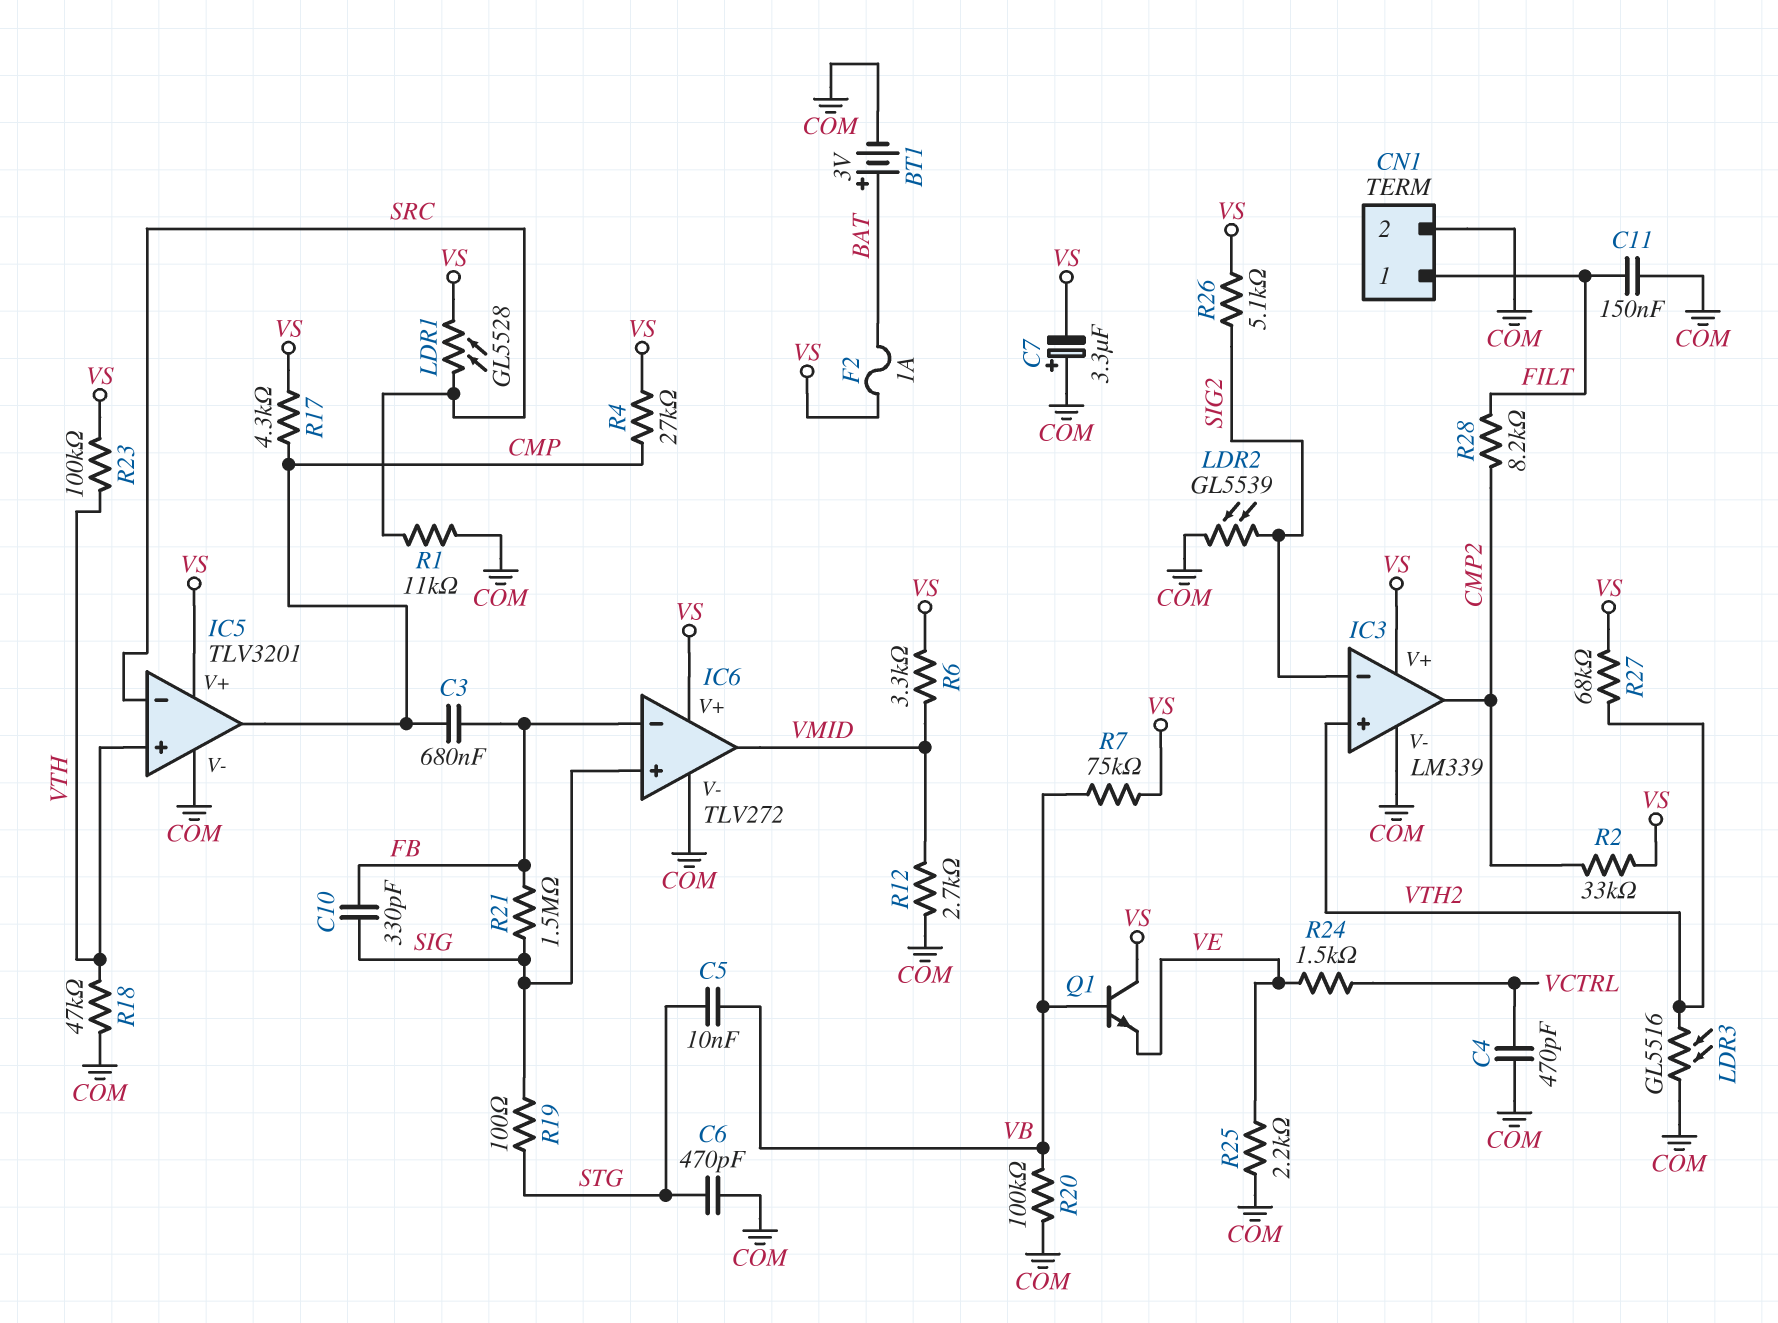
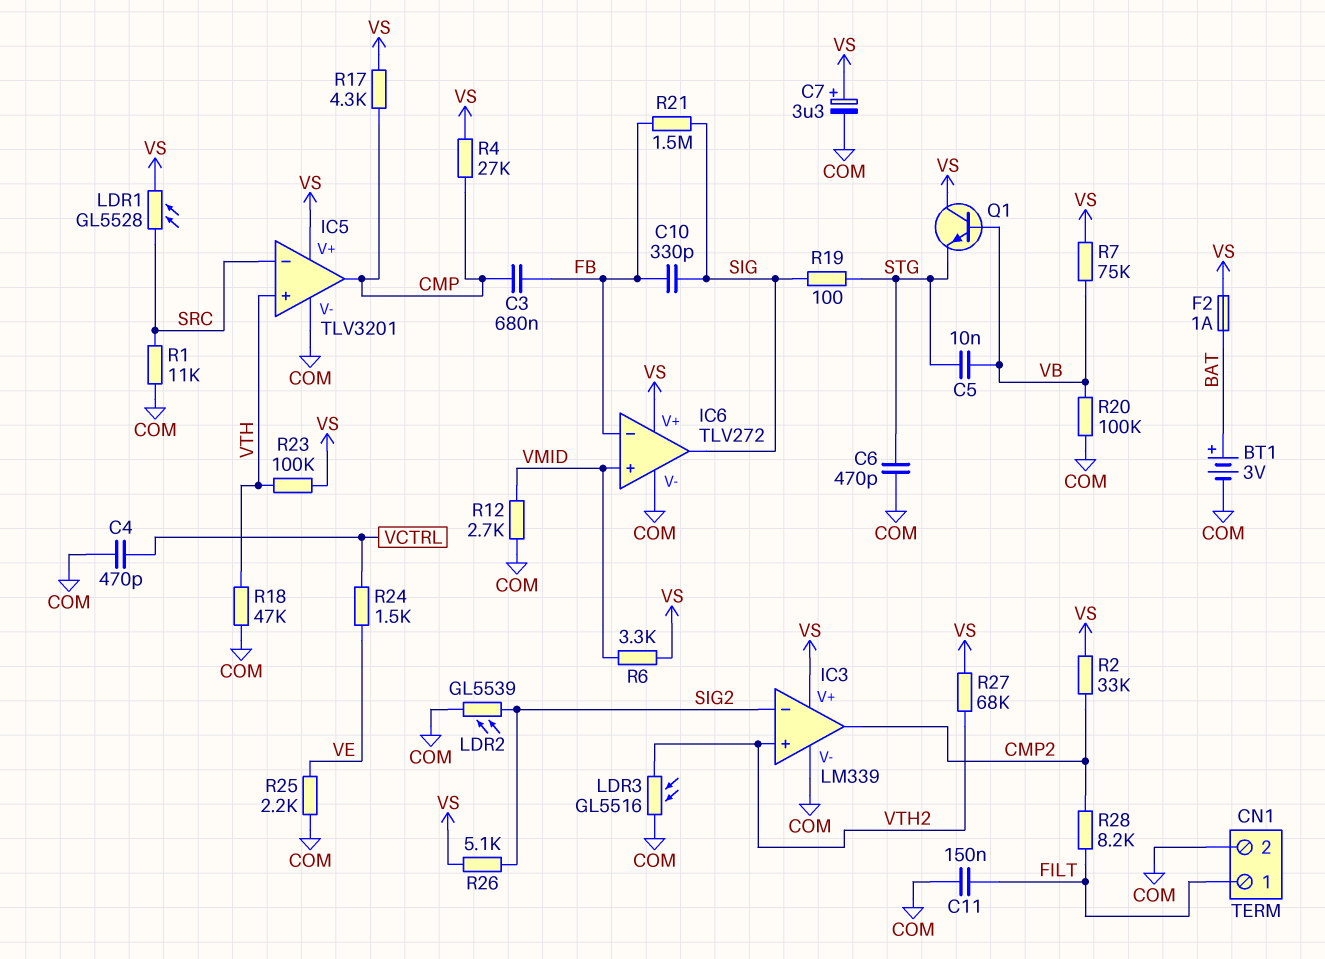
C7: 3.3uF (plus COM, minus VS) -> 3.3uF (plus VS, minus COM)
IC6 pin in+: SIG -> VMID
IC6 pin out: VMID -> SIG
Q1: NPN (B VB, C VS, E VE) -> NPN (B VB, C VS, E STG)

